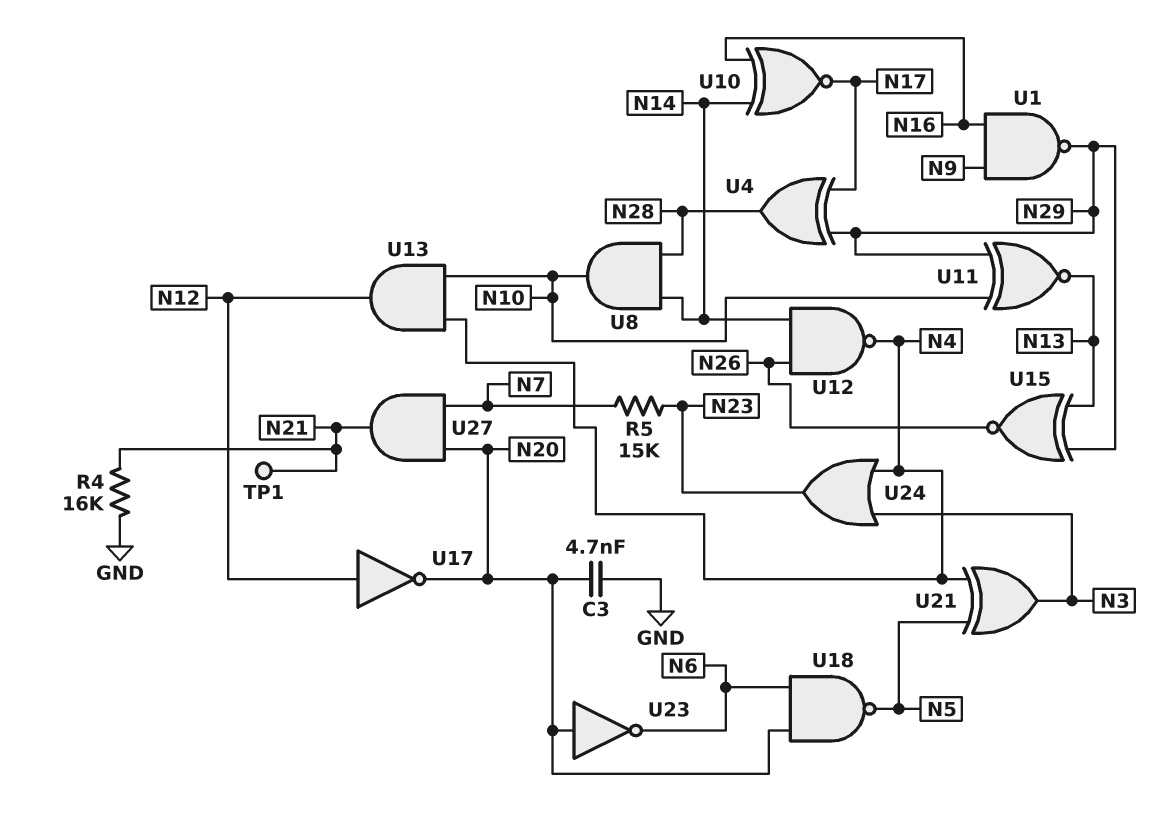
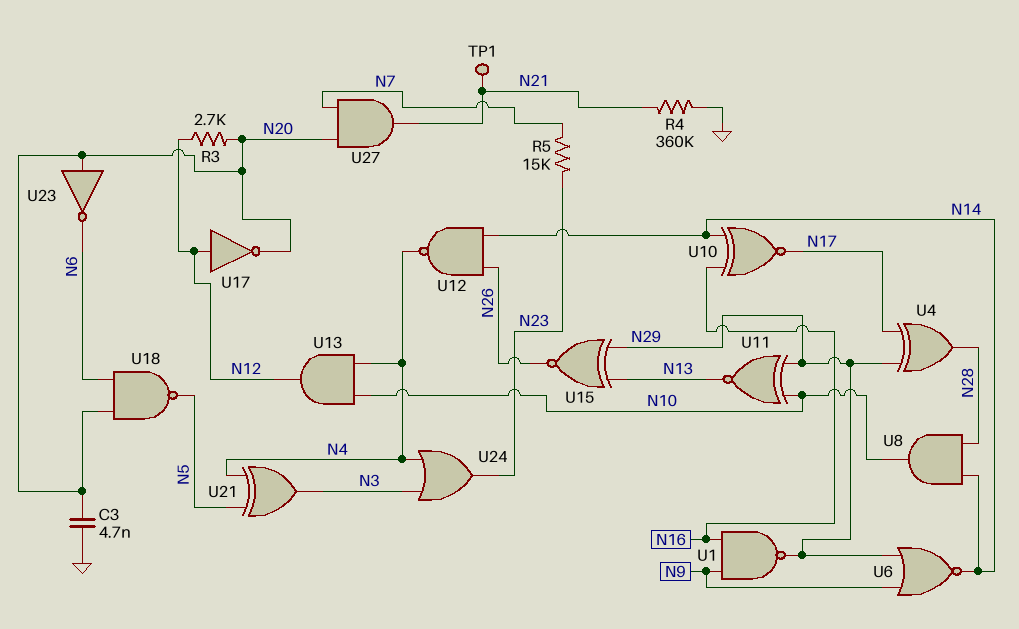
R3: none -> 2.7k (N12, N20)
R4: 16k (GND, N21) -> 360k (GND, N21)
U6: none -> NOR (in N9, in N29, out N14)

